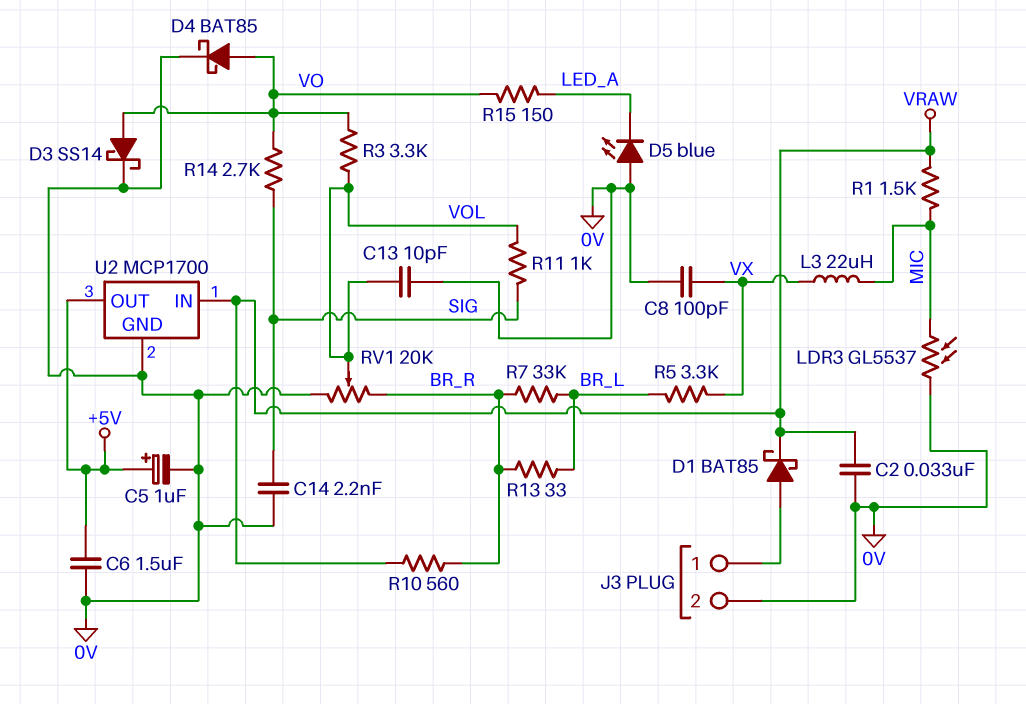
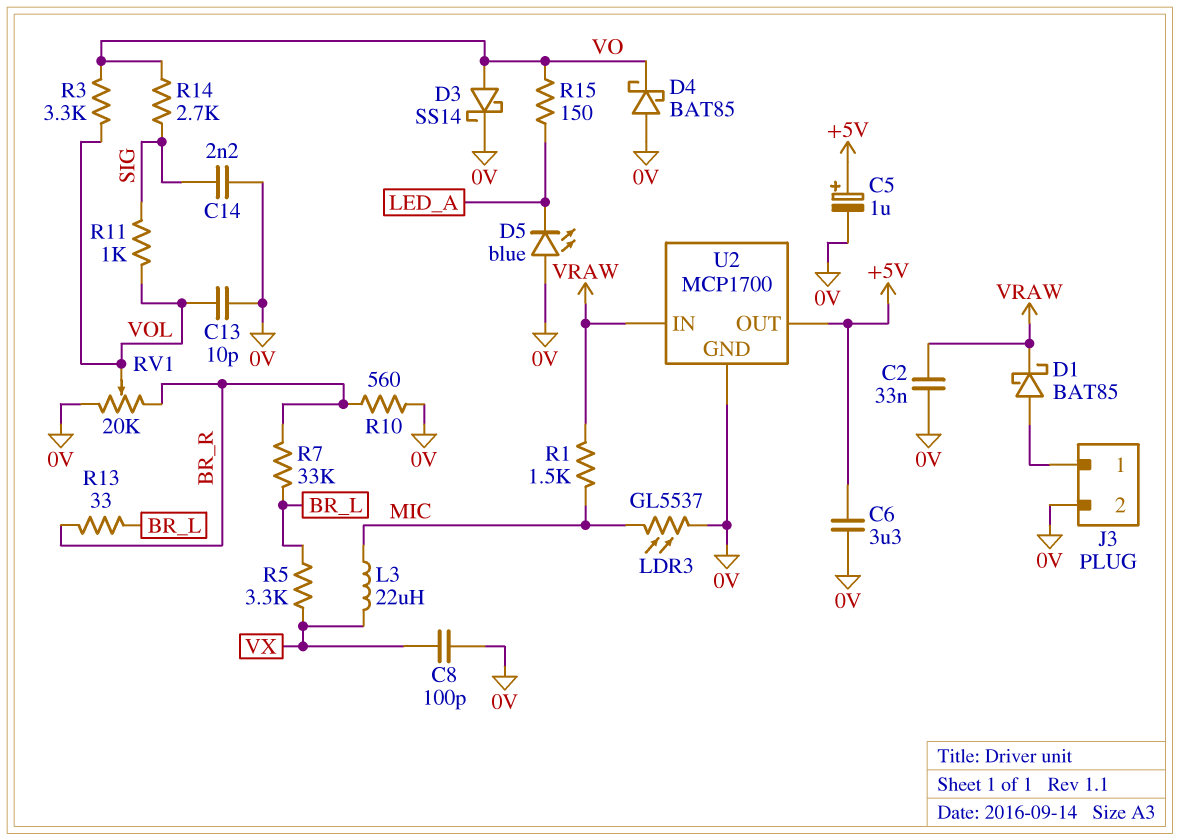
C6: 1.5uF (+5V, 0V) -> 3.3uF (+5V, 0V)
D4: schottky BAT85 (A VO, K 0V) -> schottky BAT85 (A 0V, K VO)
R10: 560 (BR_R, VRAW) -> 560 (0V, BR_R)

